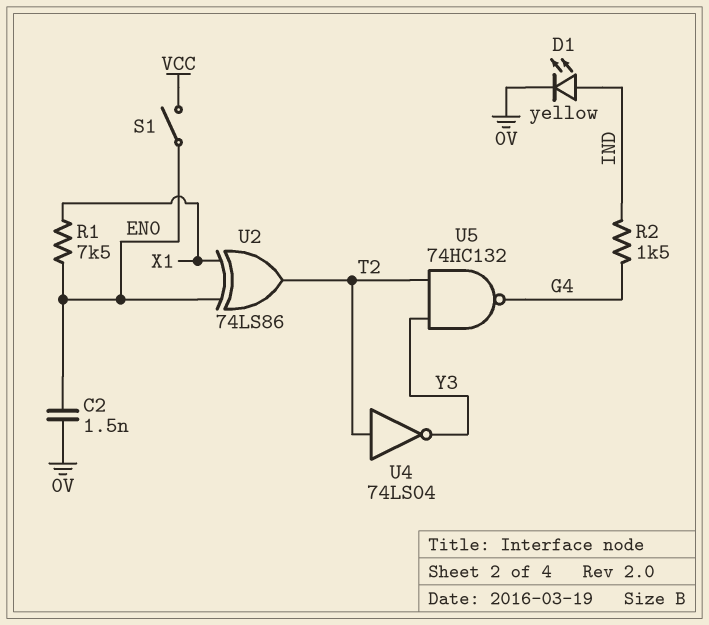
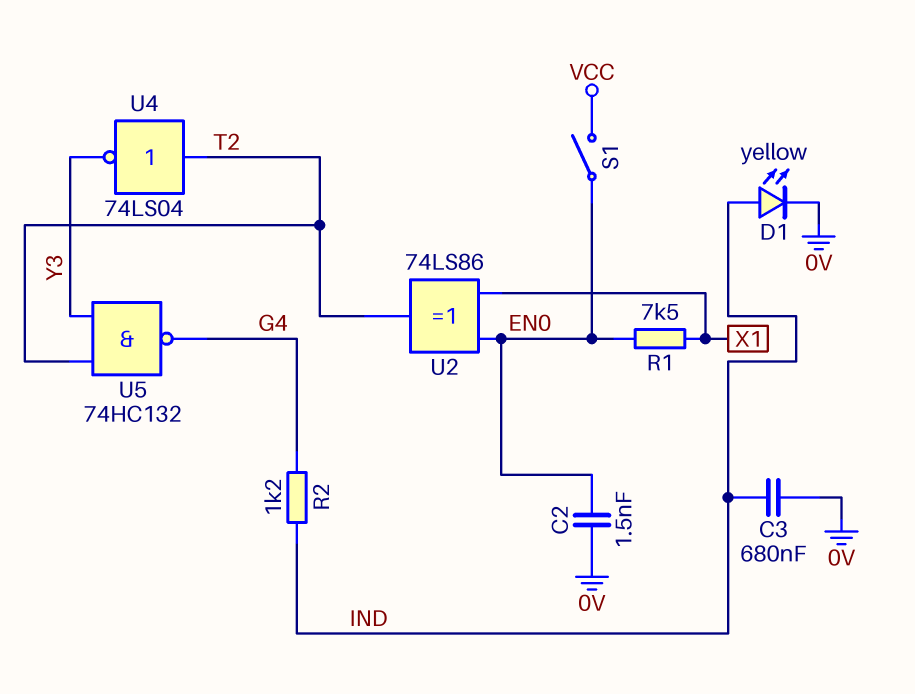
C3: none -> 680nF (0V, IND)
R2: 1.5k (G4, IND) -> 1.2k (G4, IND)

